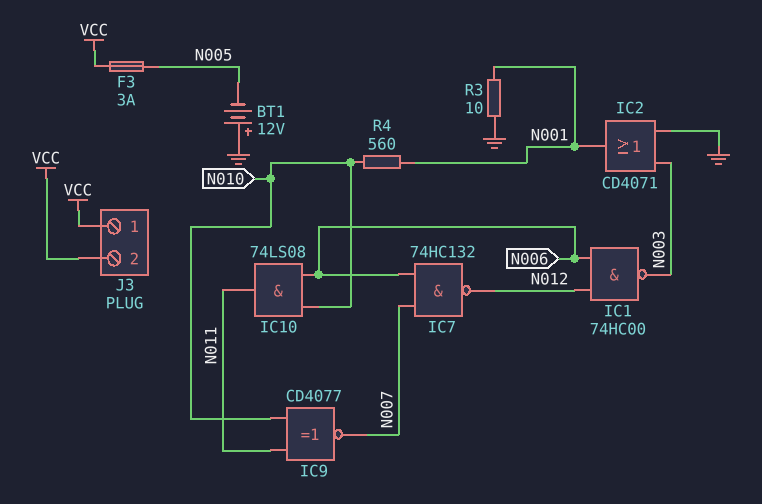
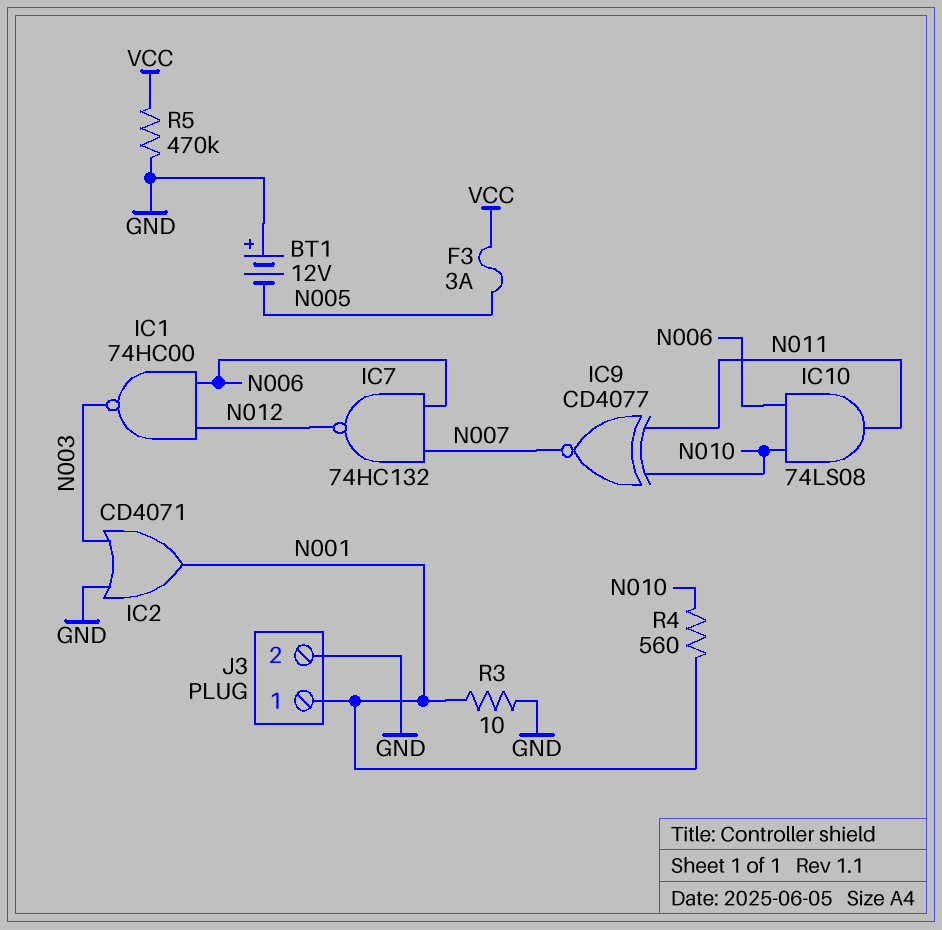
J3 pin 1: VCC -> N001
J3 pin 2: VCC -> GND
R5: none -> 470k (GND, VCC)

